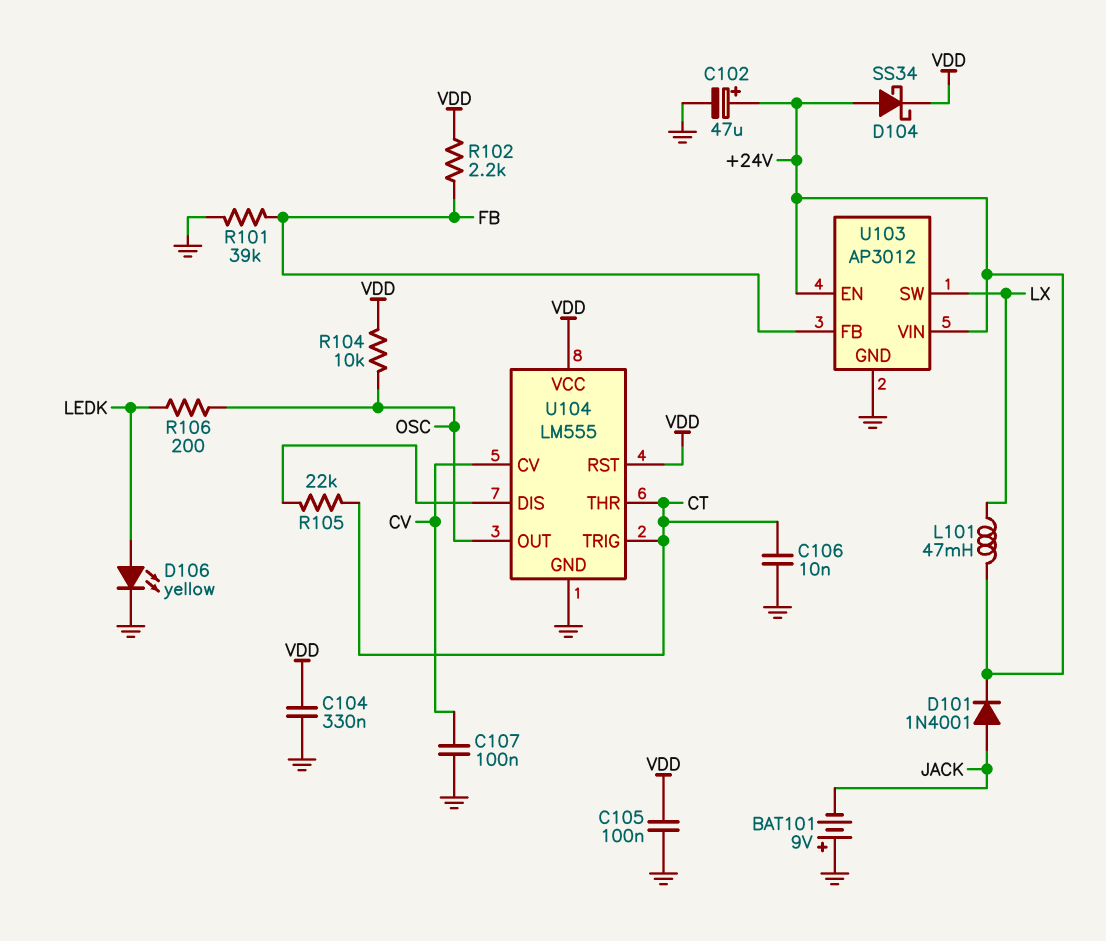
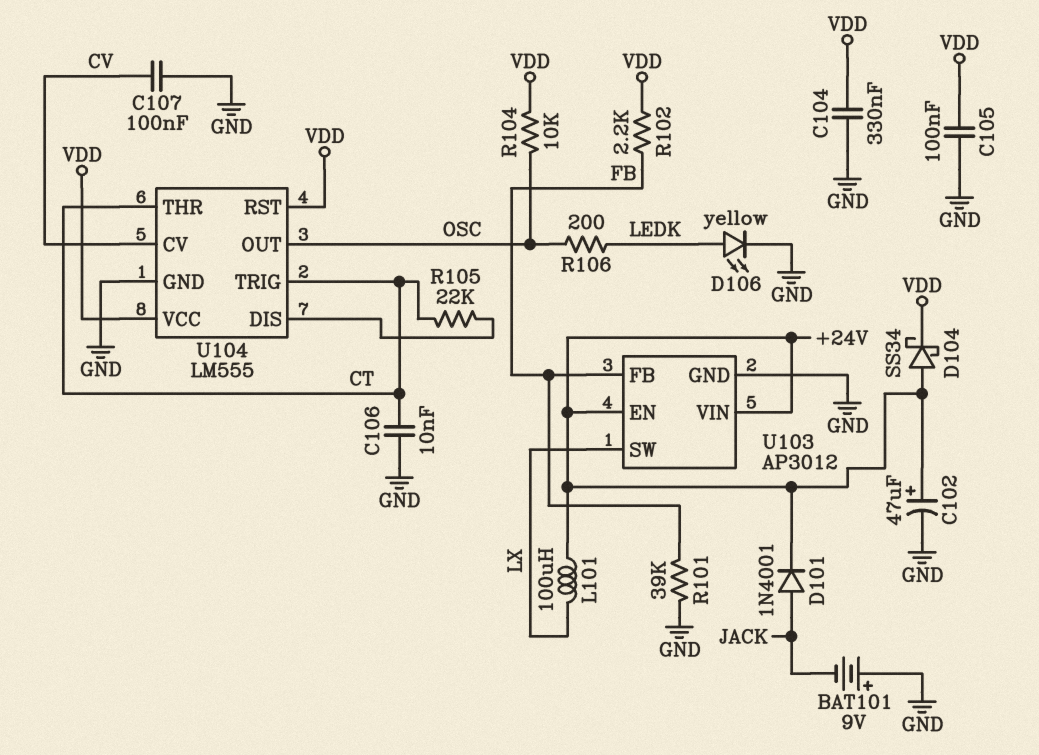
L101: 47mH (+24V, LX) -> 100uH (+24V, LX)

